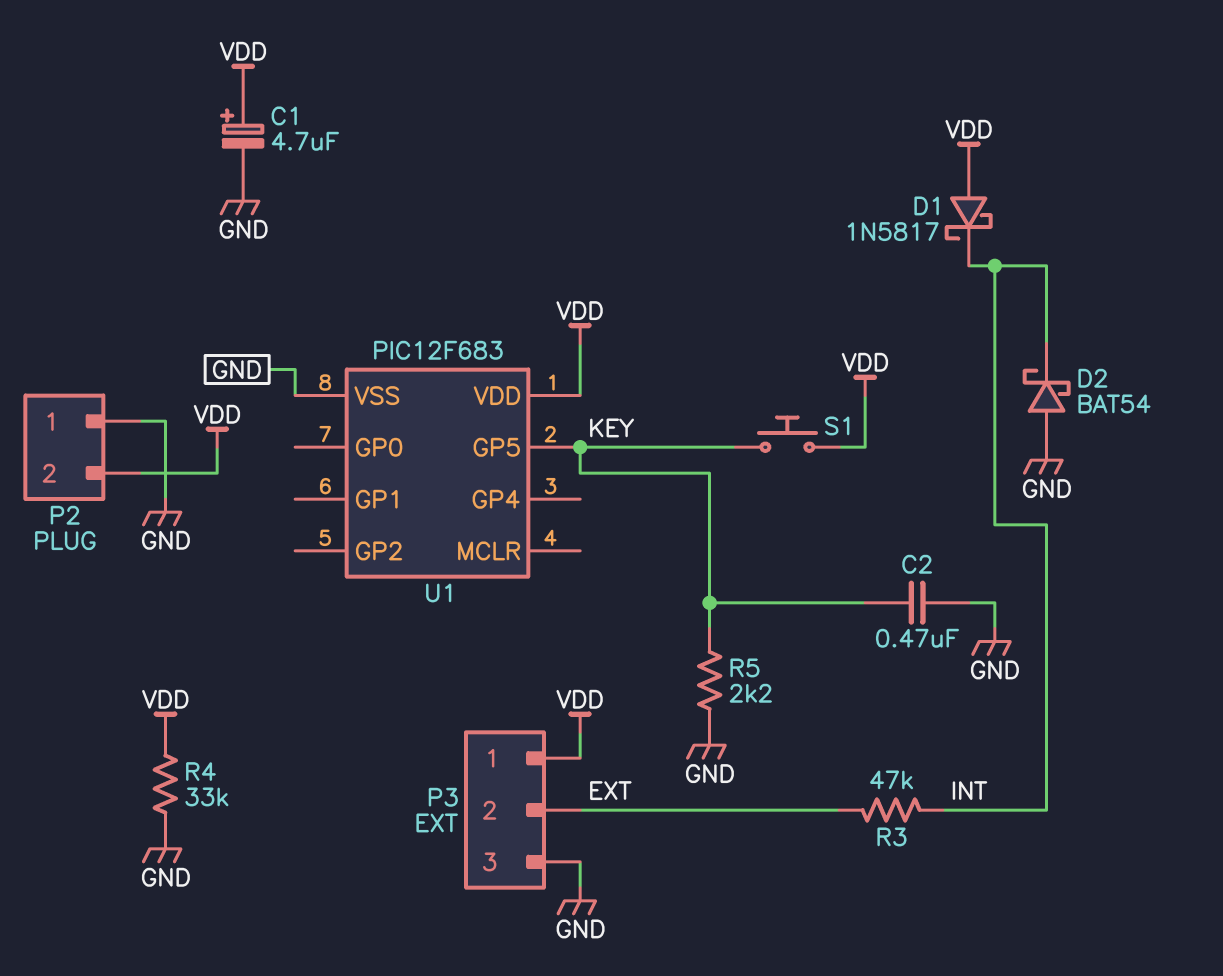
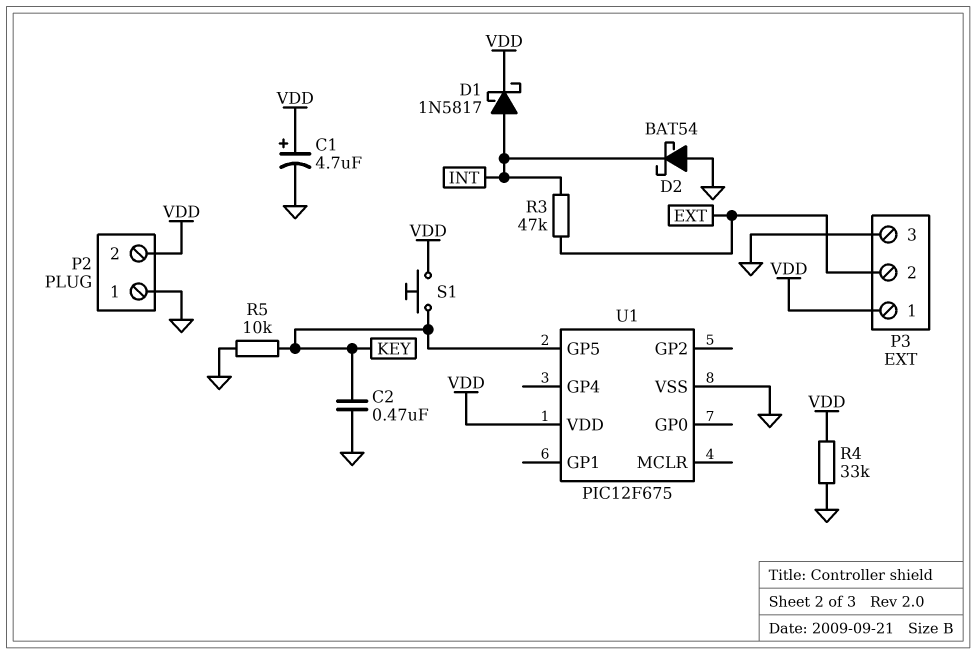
D1: schottky 1N5817 (A VDD, K INT) -> schottky 1N5817 (A INT, K VDD)
R5: 2.2k (GND, KEY) -> 10k (GND, KEY)
U1: PIC12F683 -> PIC12F675

